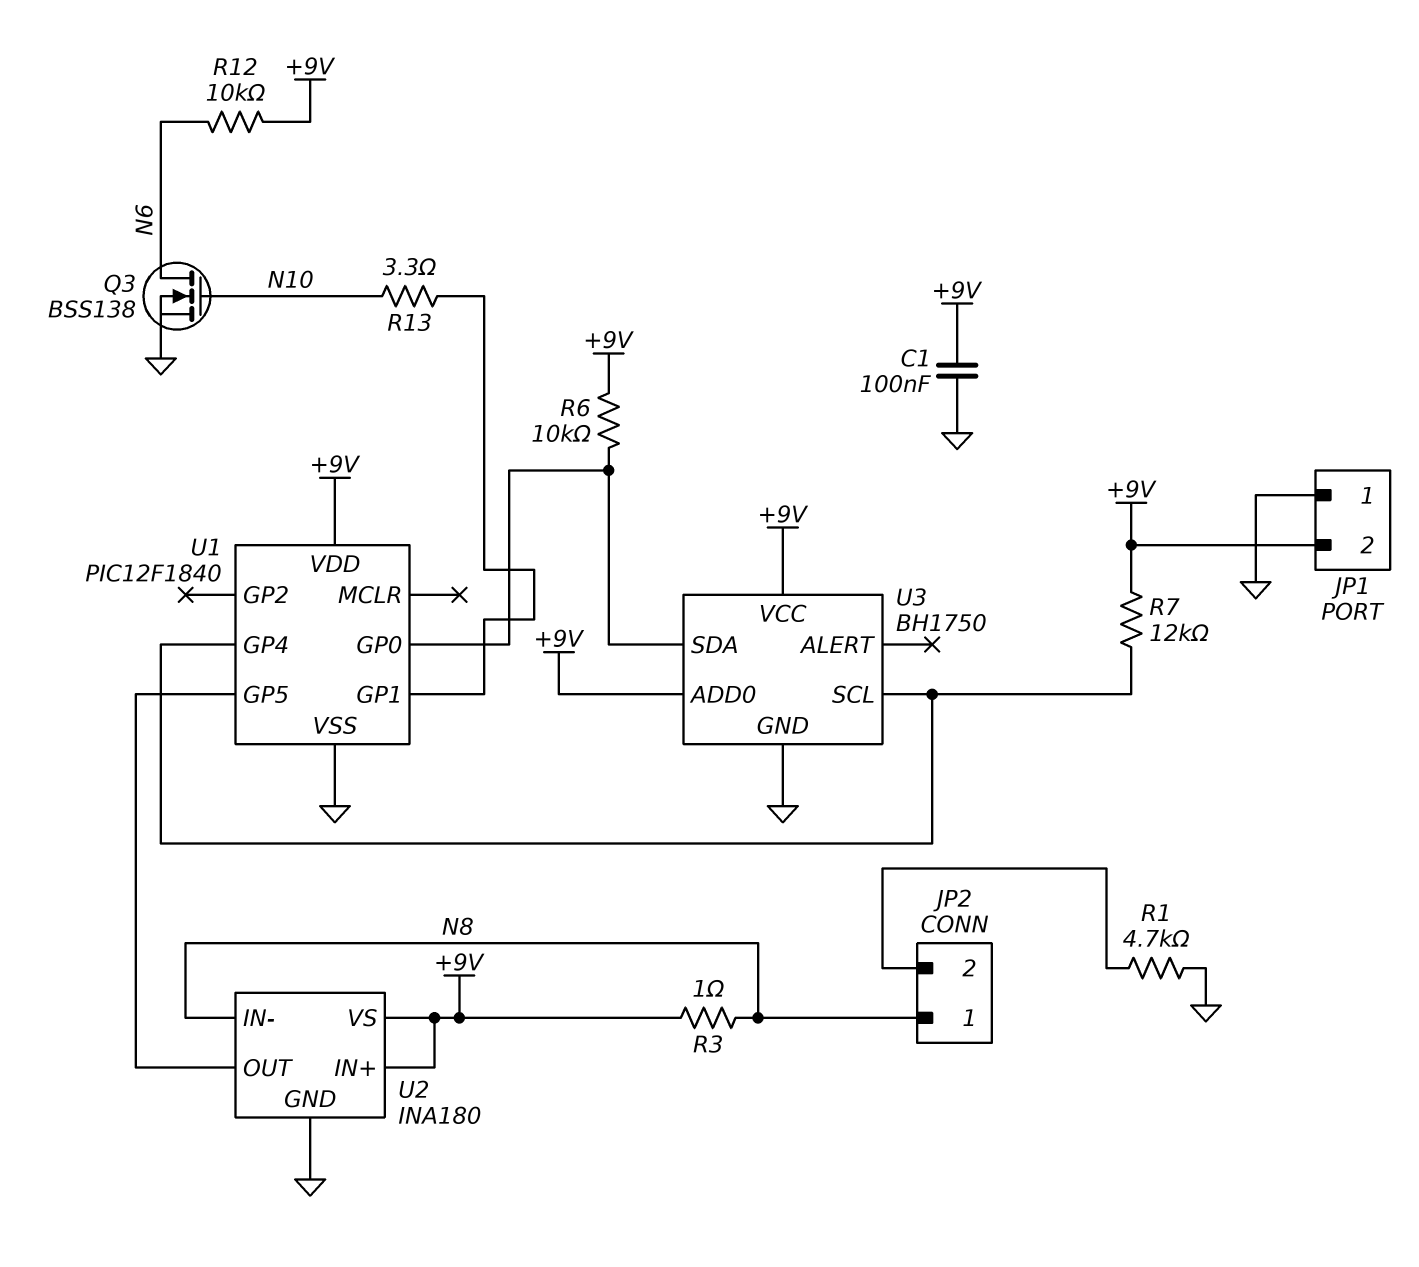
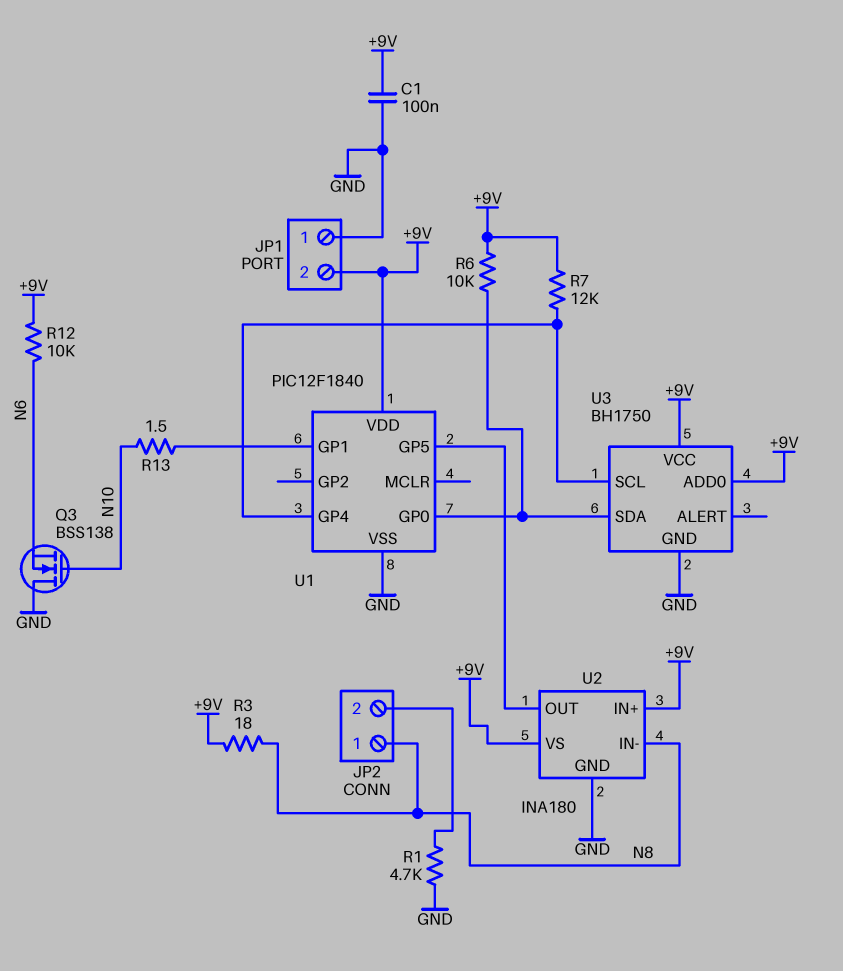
Q3: NMOS BSS138 (G N10, D N6, S GND) -> NMOS BSS138 (G N10, D GND, S N6)
R3: 1 (+9V, N8) -> 18 (+9V, N8)
R13: 3.3 (N10, U1/GP1) -> 1.5 (N10, U1/GP1)

